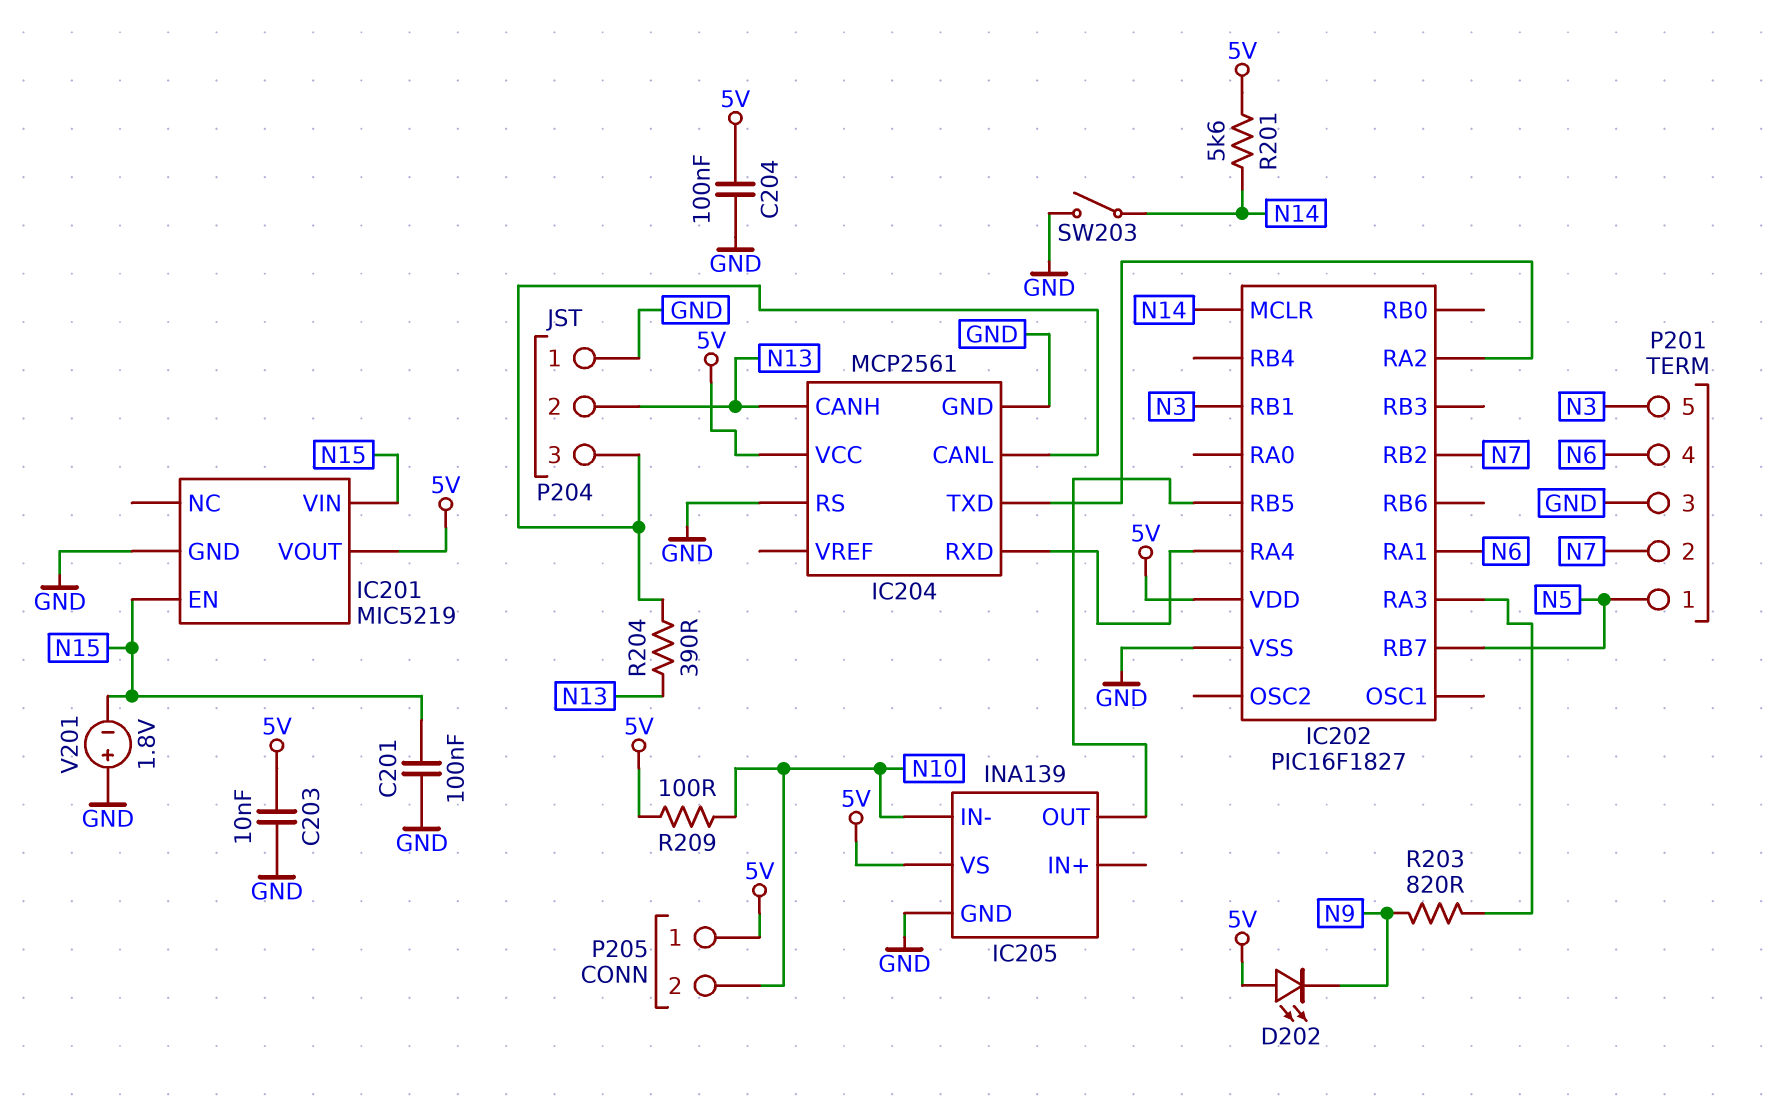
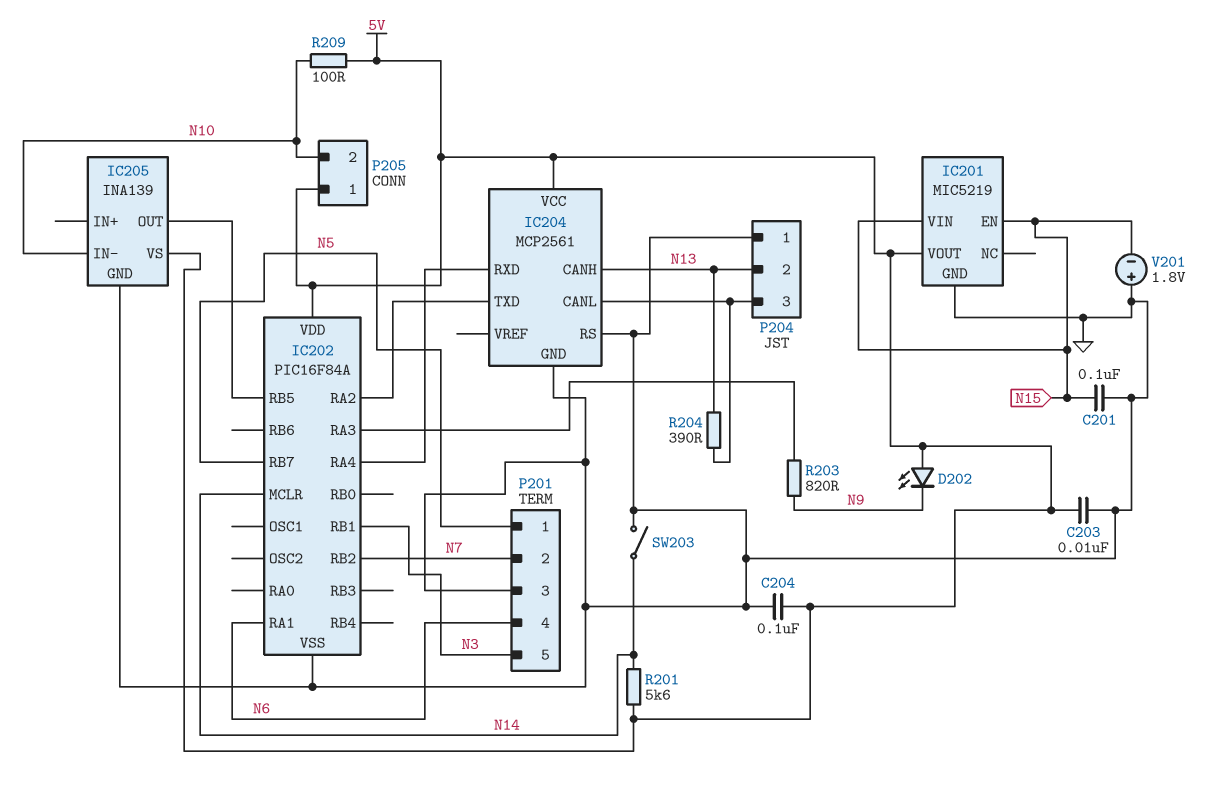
IC202: PIC16F1827 -> PIC16F84A

